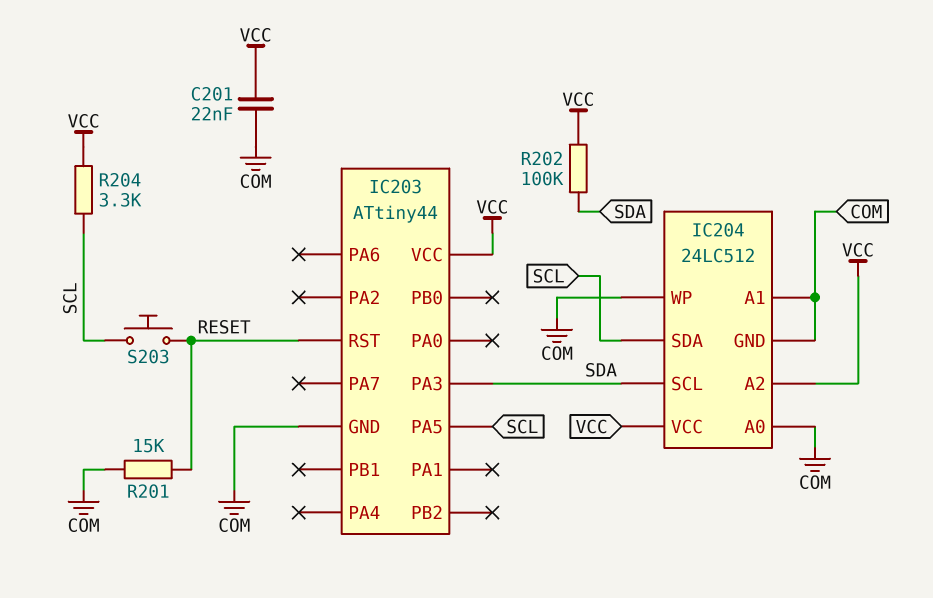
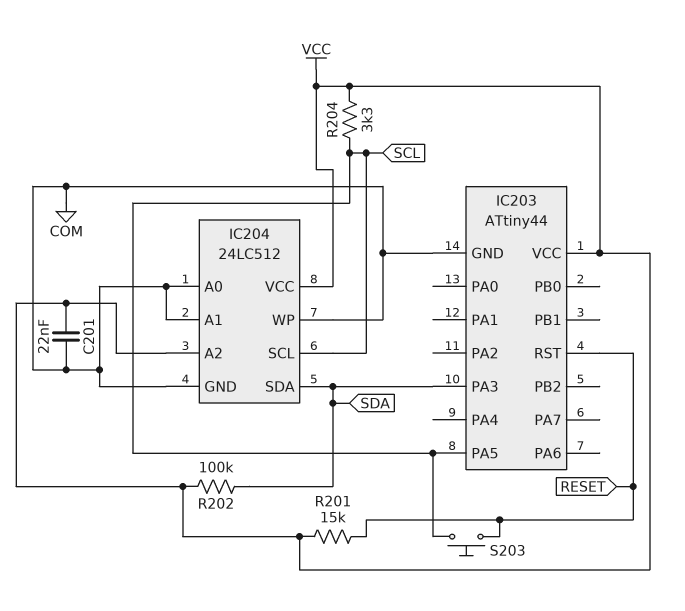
IC204 pin SCL: SDA -> SCL
IC204 pin SDA: SCL -> SDA
R201: 15k (COM, RESET) -> 15k (RESET, VCC)

